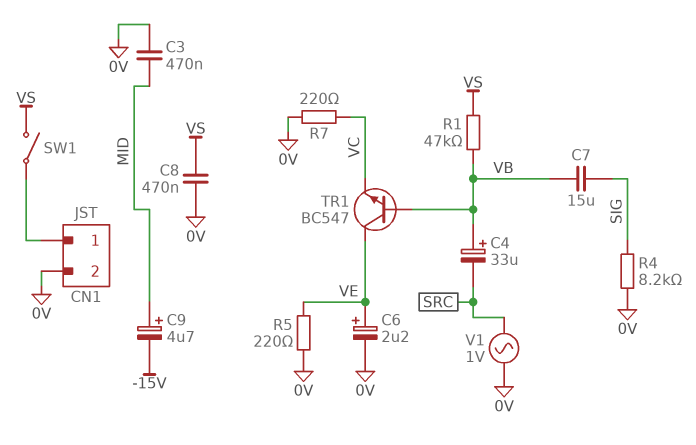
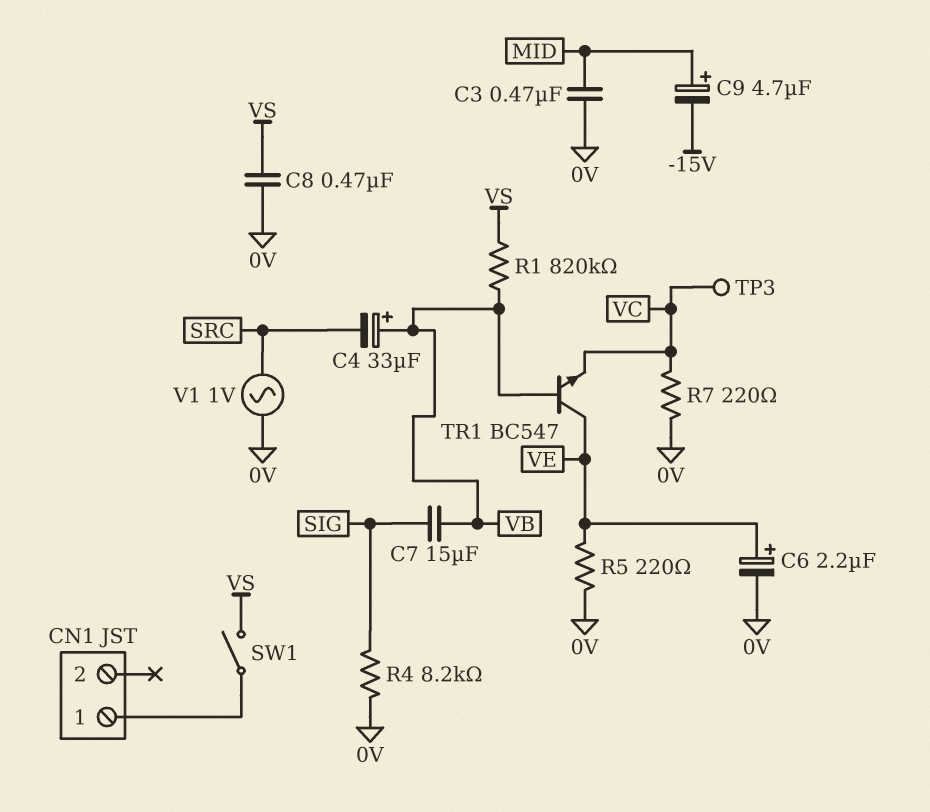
CN1 pin 2: 0V -> none
R1: 47k (VB, VS) -> 820k (VB, VS)
TP3: none -> test point (VC)

